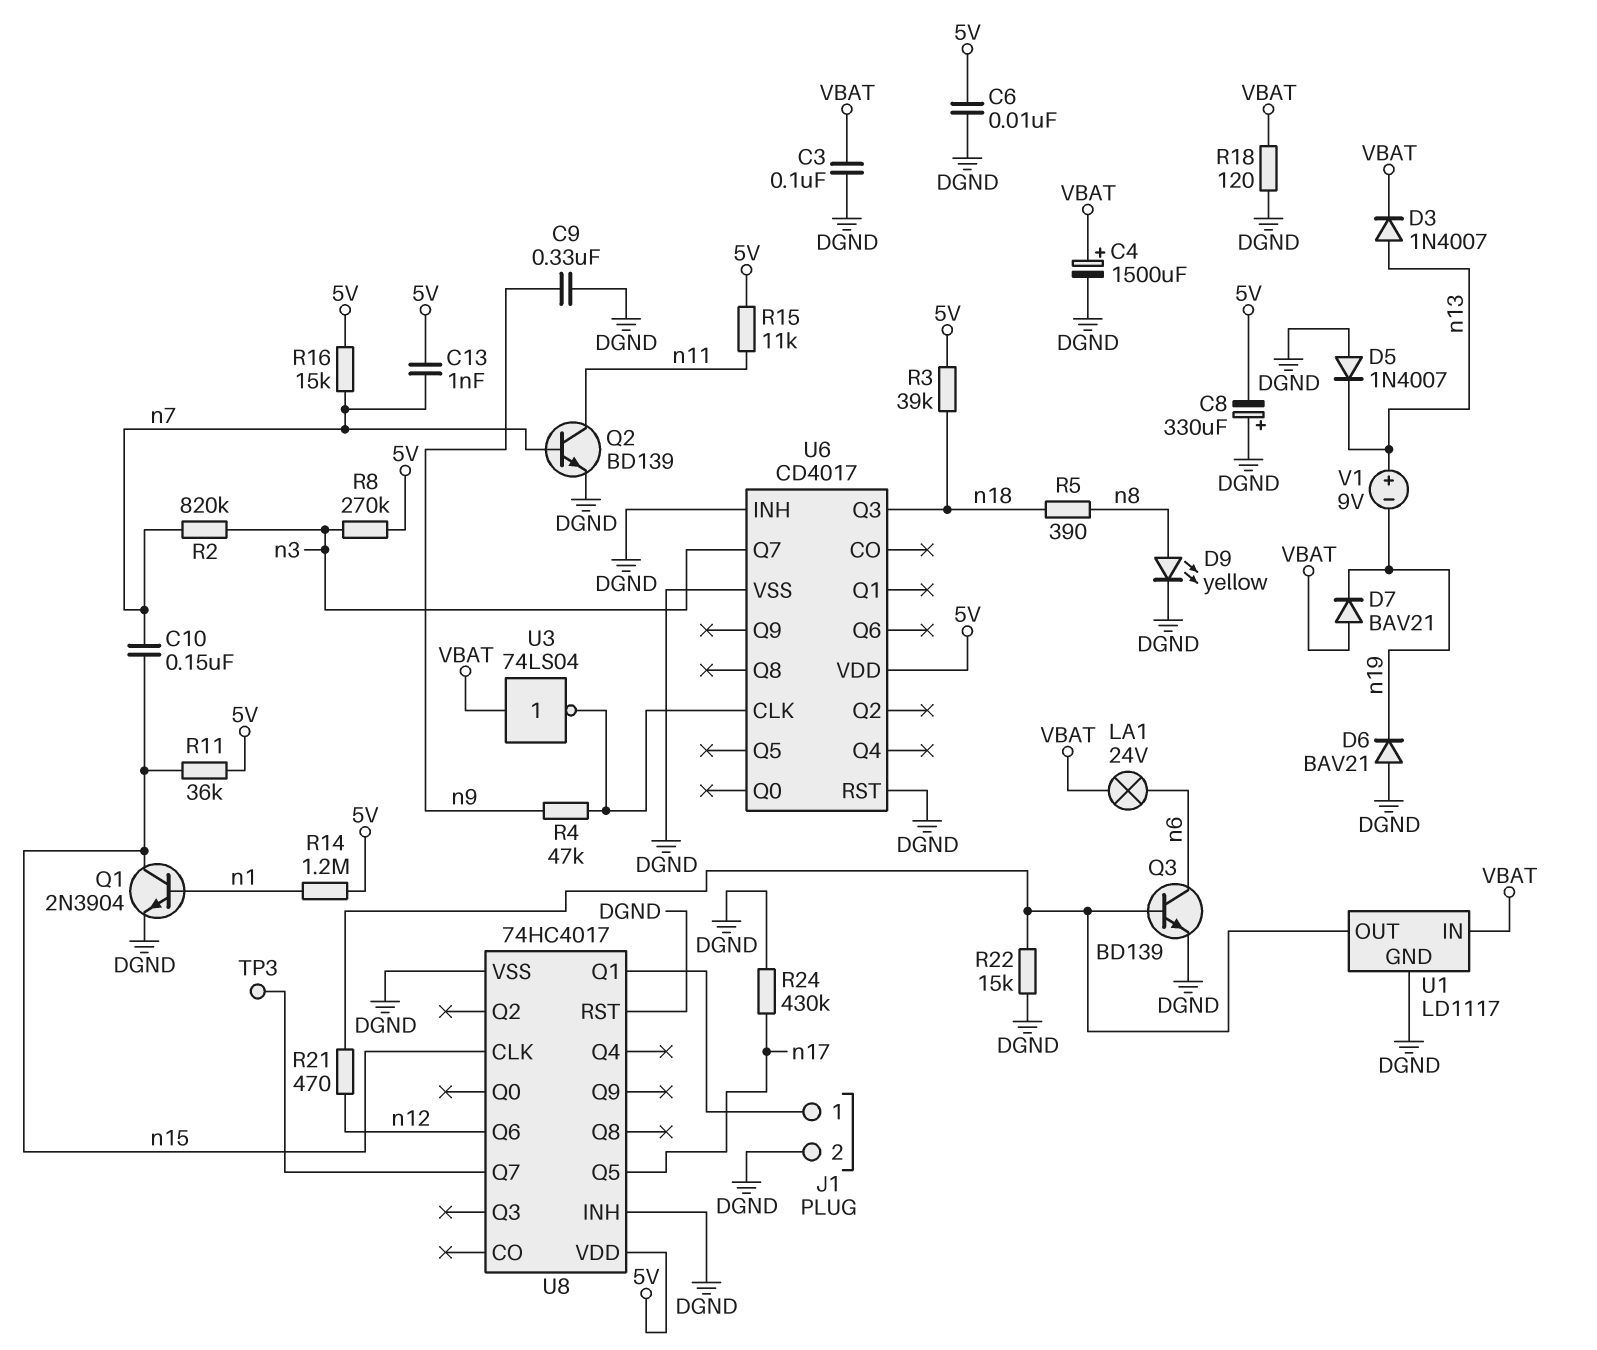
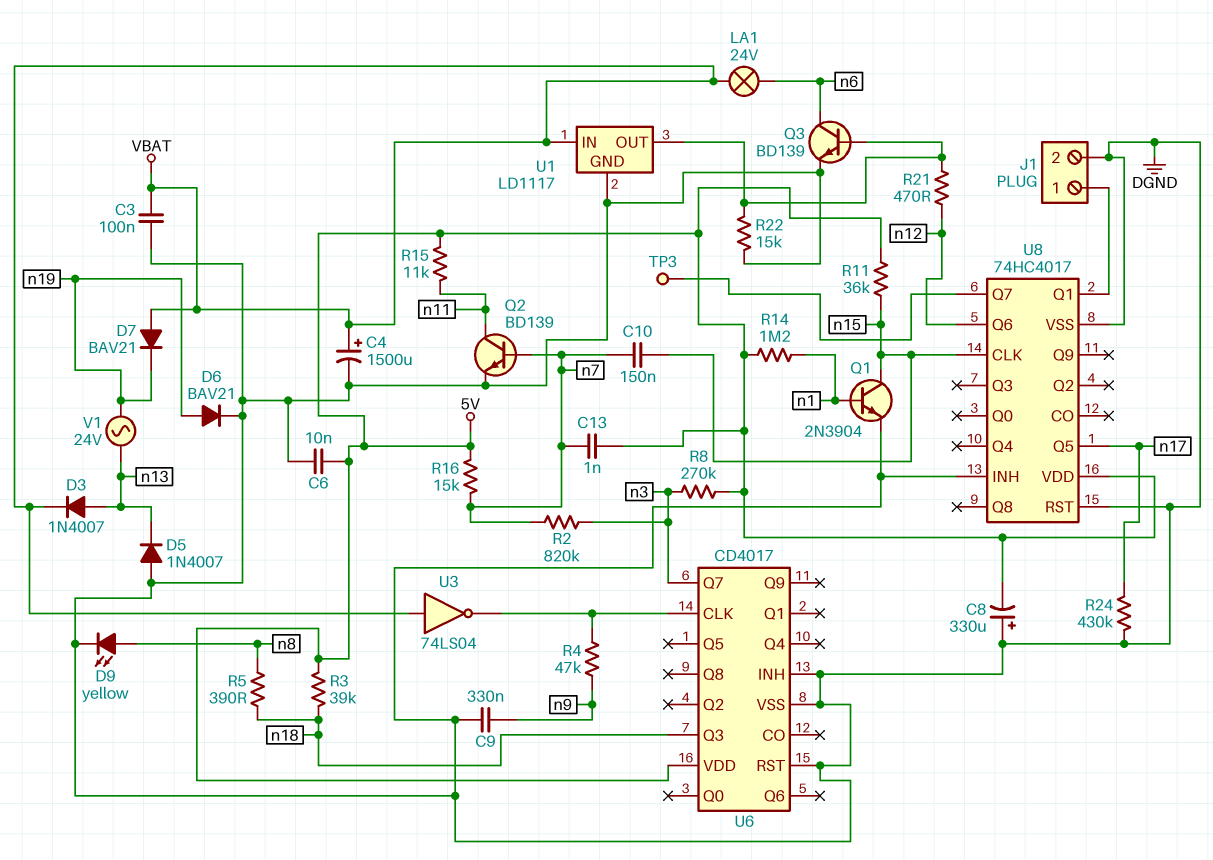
D6: diode BAV21 (A DGND, K n19) -> diode BAV21 (A n19, K DGND)
R18: 120 (DGND, VBAT) -> none
V1: 9V (plus n13, minus n19) -> AC 24V (n13, n19)

